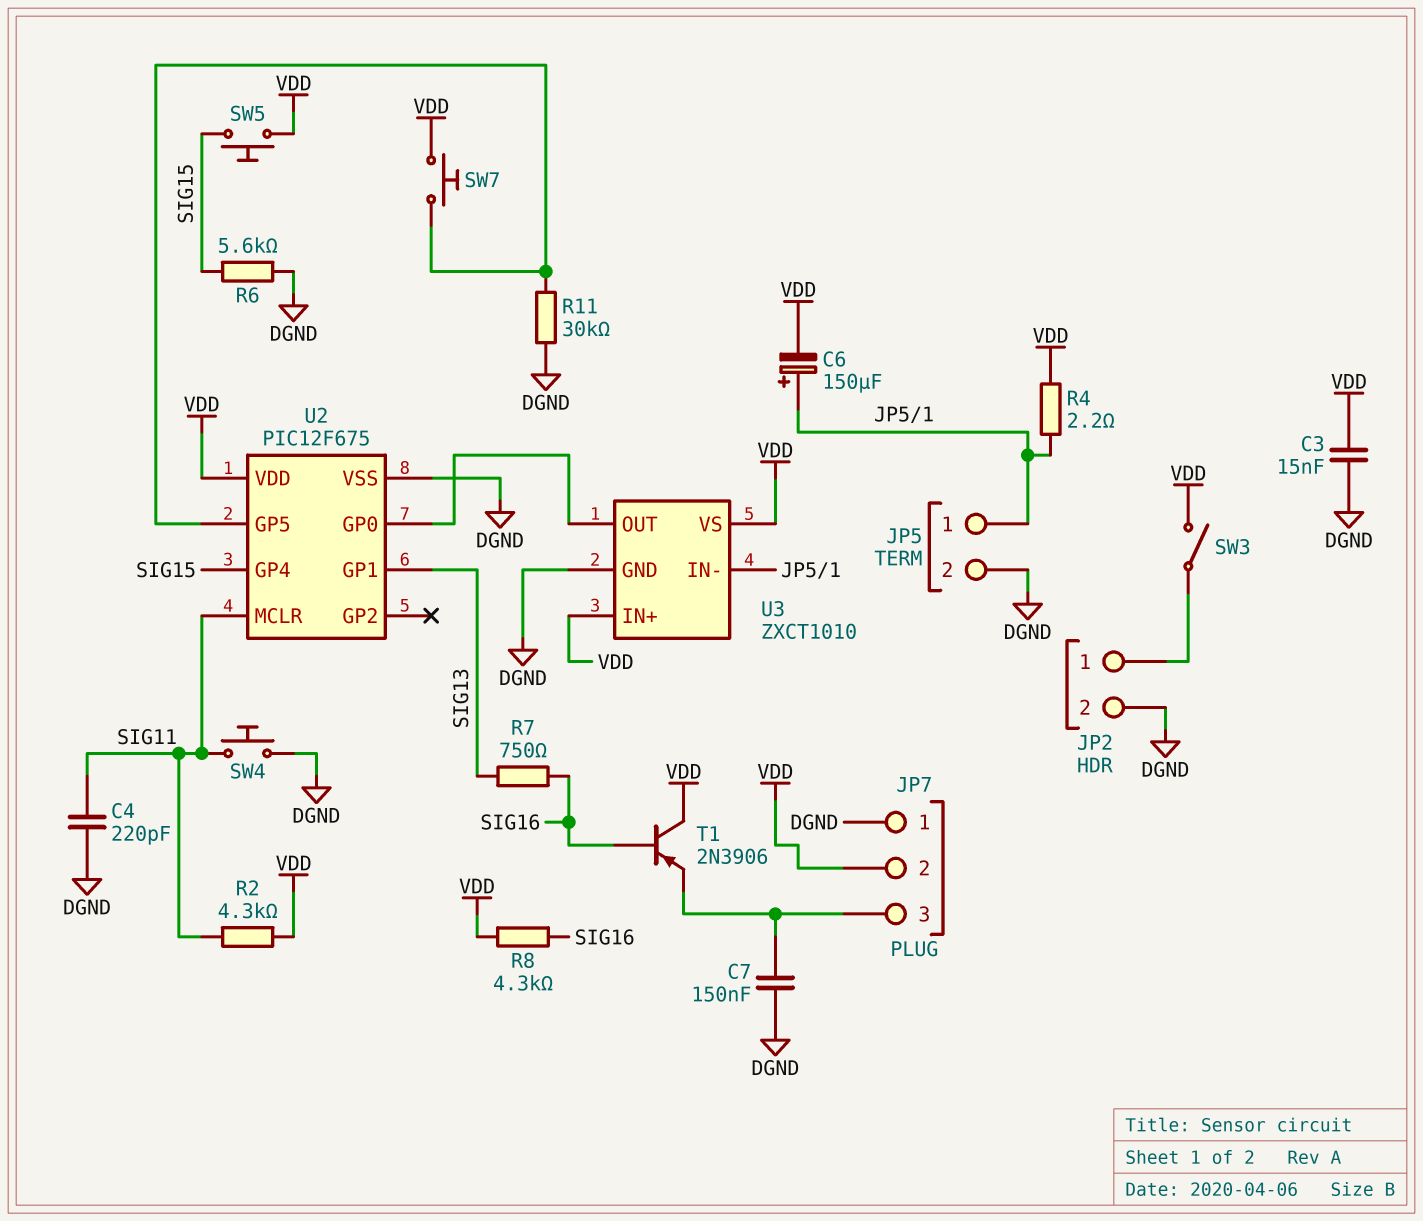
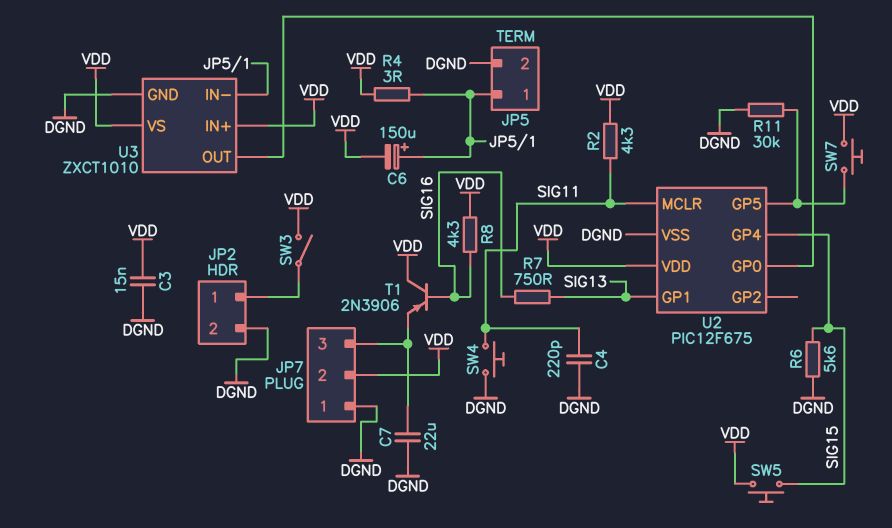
C7: 150nF (DGND, JP7/3) -> 22uF (DGND, JP7/3)
R4: 2.2 (JP5/1, VDD) -> 3 (JP5/1, VDD)

